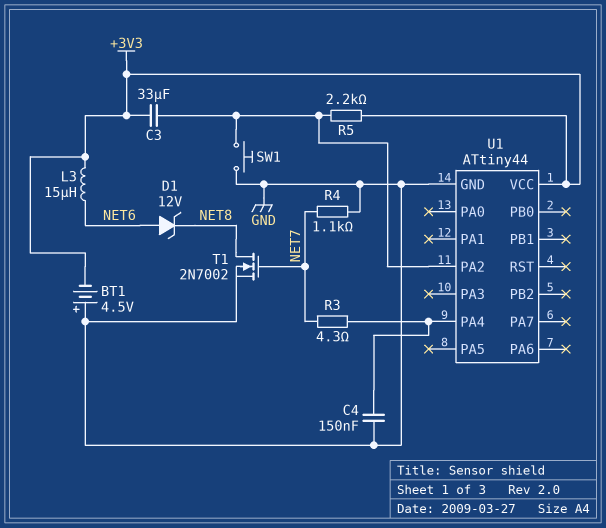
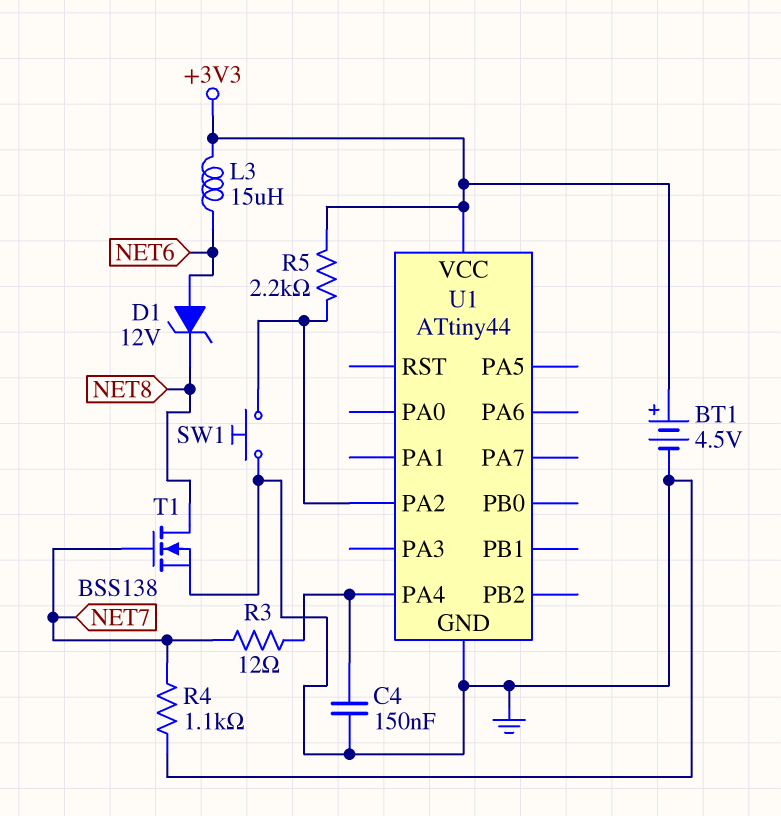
BT1: 4.5V (plus GND, minus +3V3) -> 4.5V (plus +3V3, minus GND)
C3: 33uF (+3V3, U1/PA2) -> none
R3: 4.3 (NET7, U1/PA4) -> 12 (NET7, U1/PA4)
T1: NMOS 2N7002 (G NET7, D NET8, S GND) -> NMOS BSS138 (G NET7, D NET8, S GND)

